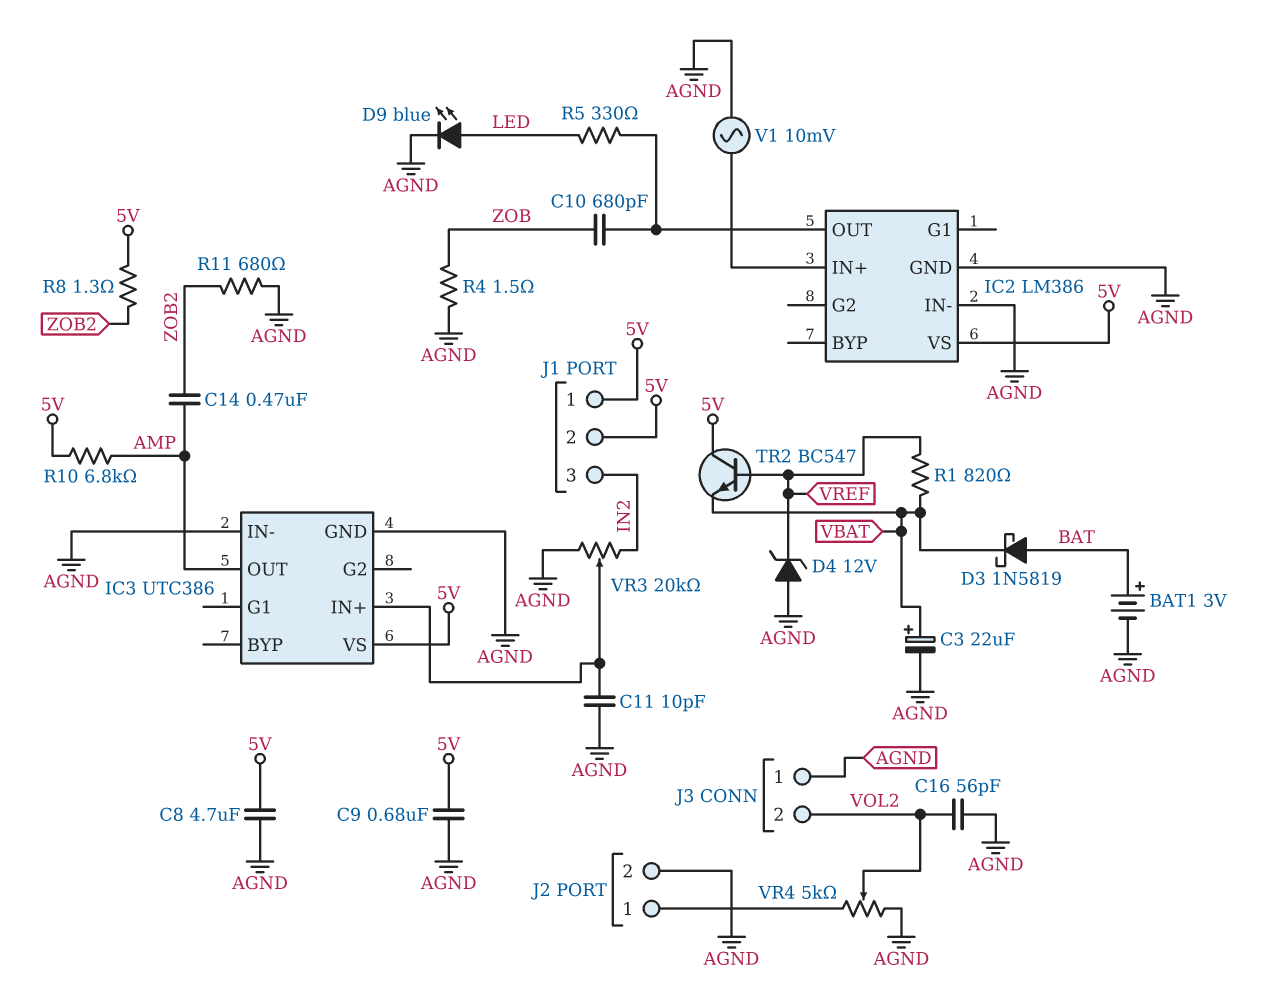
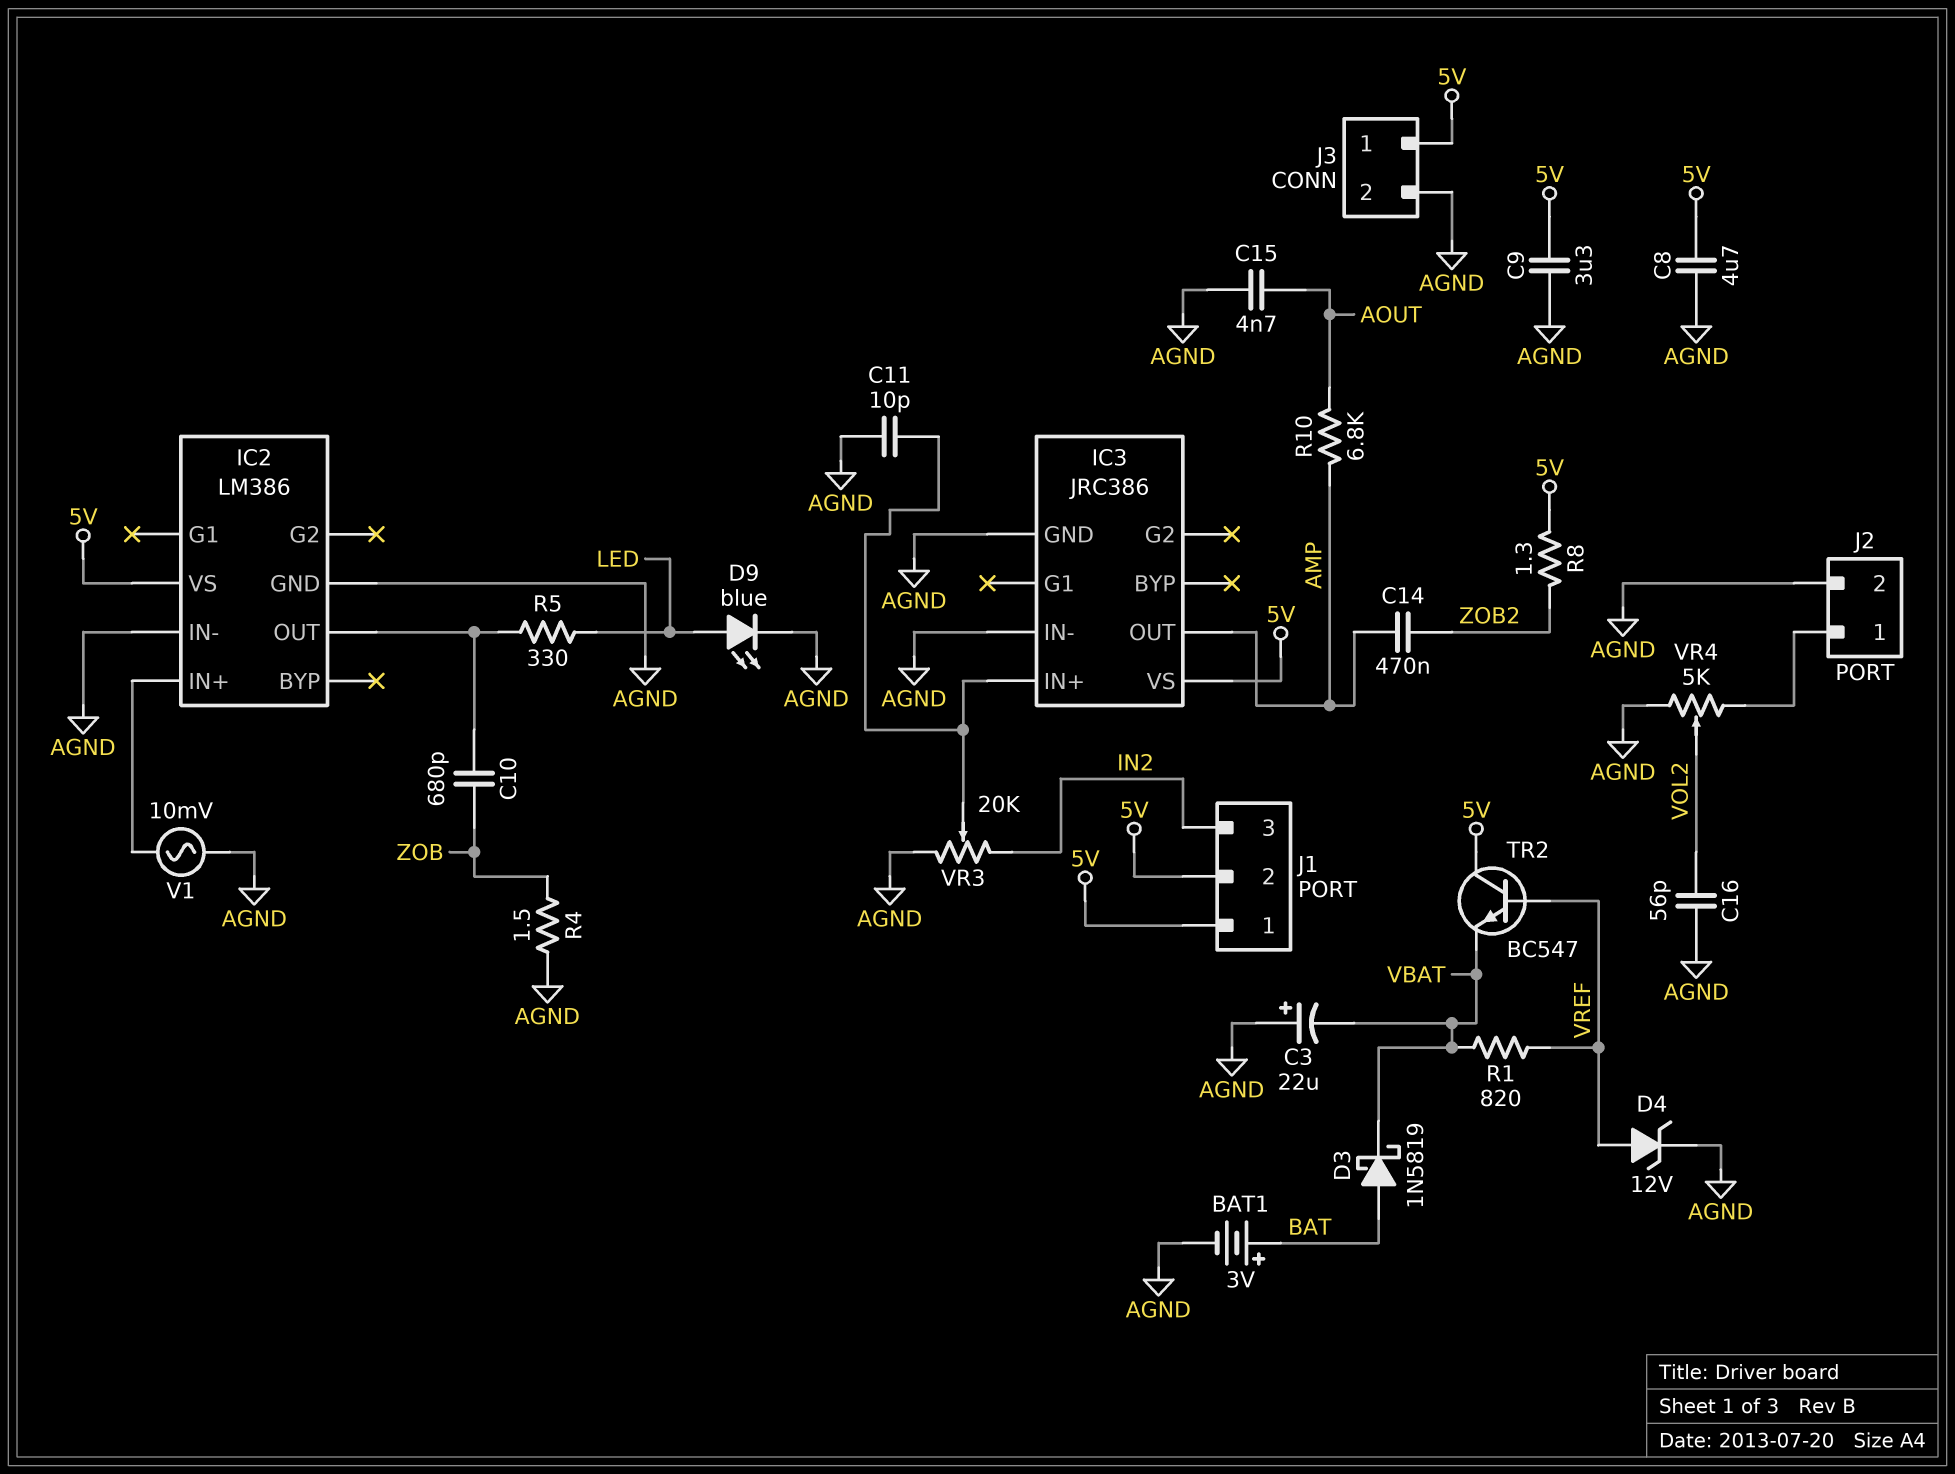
C3: 22uF (plus VBAT, minus AGND) -> 22uF (plus AGND, minus VBAT)
C9: 680nF (5V, AGND) -> 3.3uF (5V, AGND)
C15: none -> 4.7nF (AGND, AOUT)
D4: zener 12V (A AGND, K VREF) -> zener 12V (A VREF, K AGND)
IC3: UTC386 -> JRC386
J3 pin 1: AGND -> 5V
J3 pin 2: VOL2 -> AGND
R10: 6.8k (5V, AMP) -> 6.8k (AMP, AOUT)
R11: 680 (AGND, ZOB2) -> none

